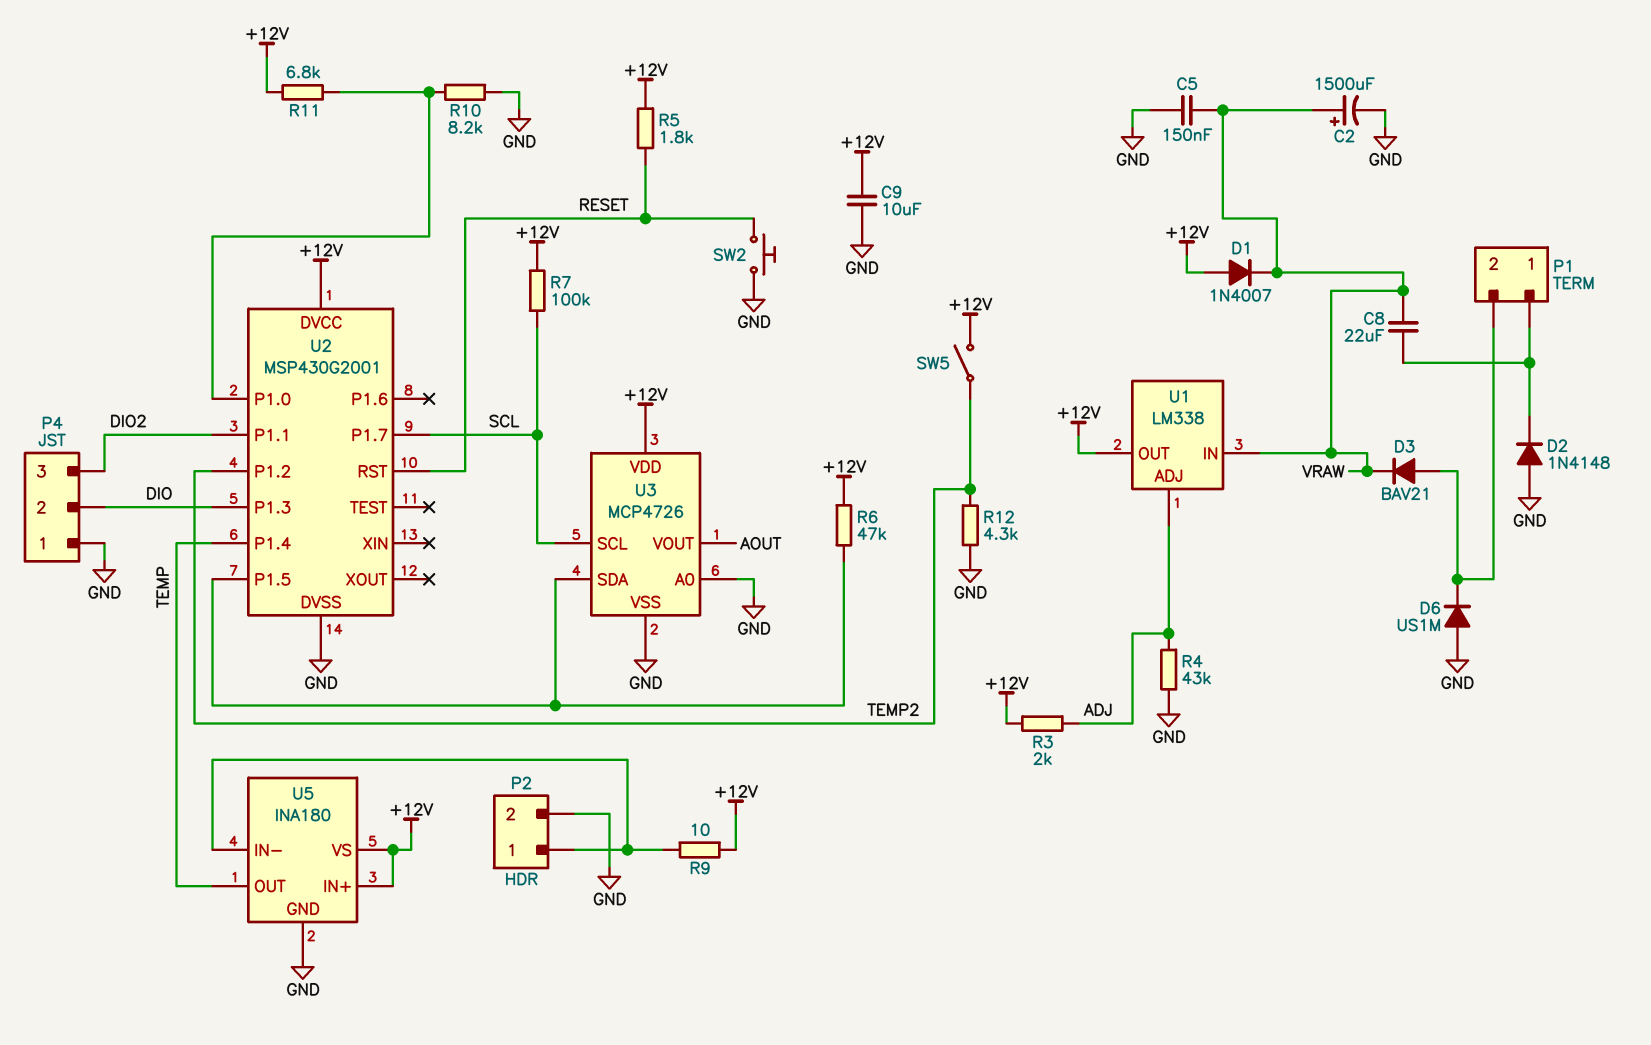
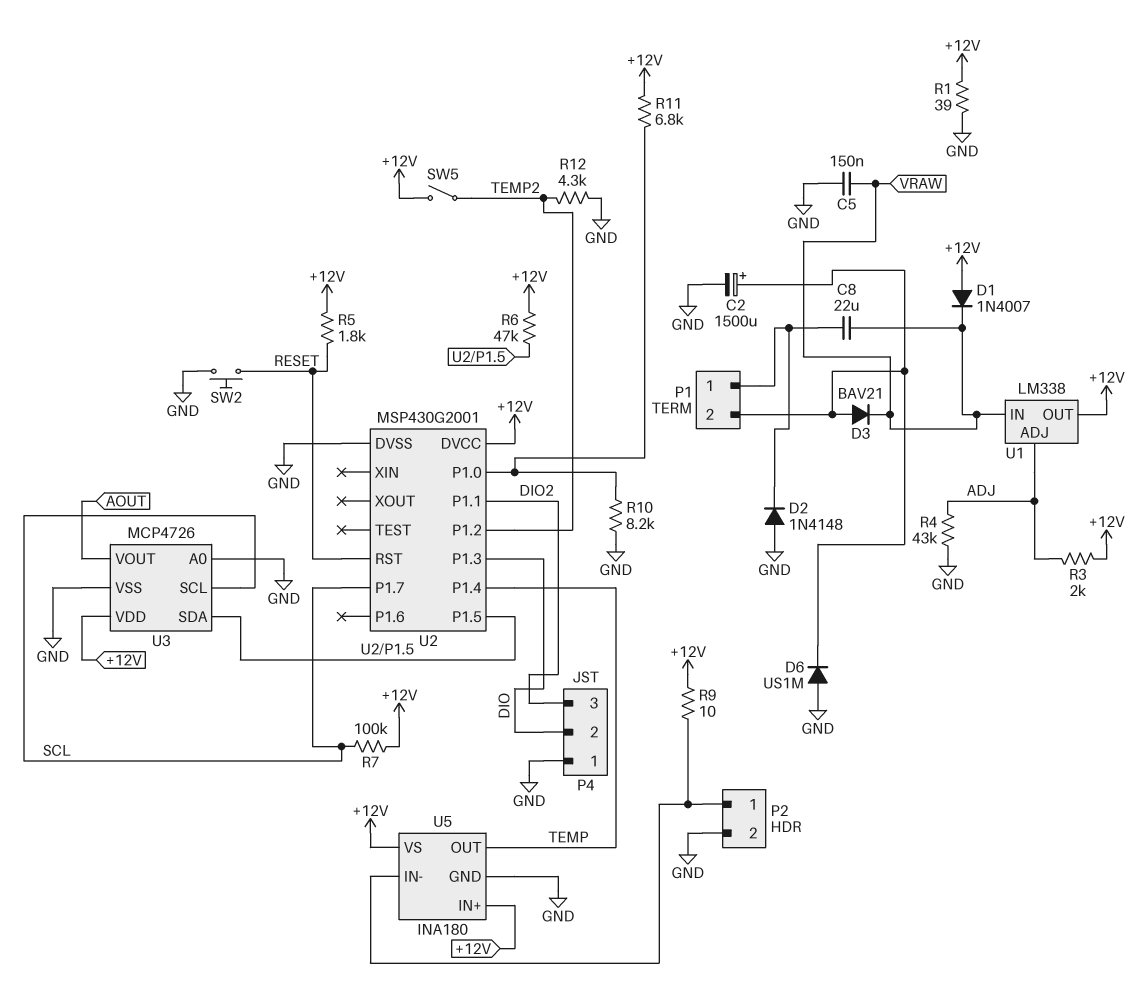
C2: 1500uF (plus VRAW, minus GND) -> 1500uF (plus P1/2, minus GND)
C9: 10uF (+12V, GND) -> none
R1: none -> 39 (+12V, GND)

